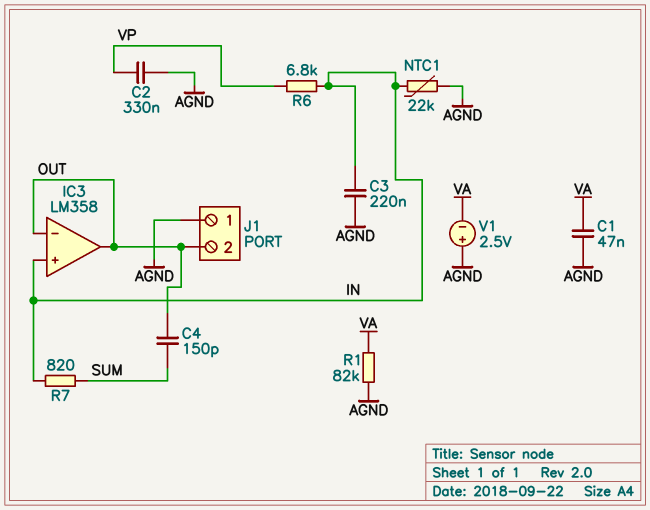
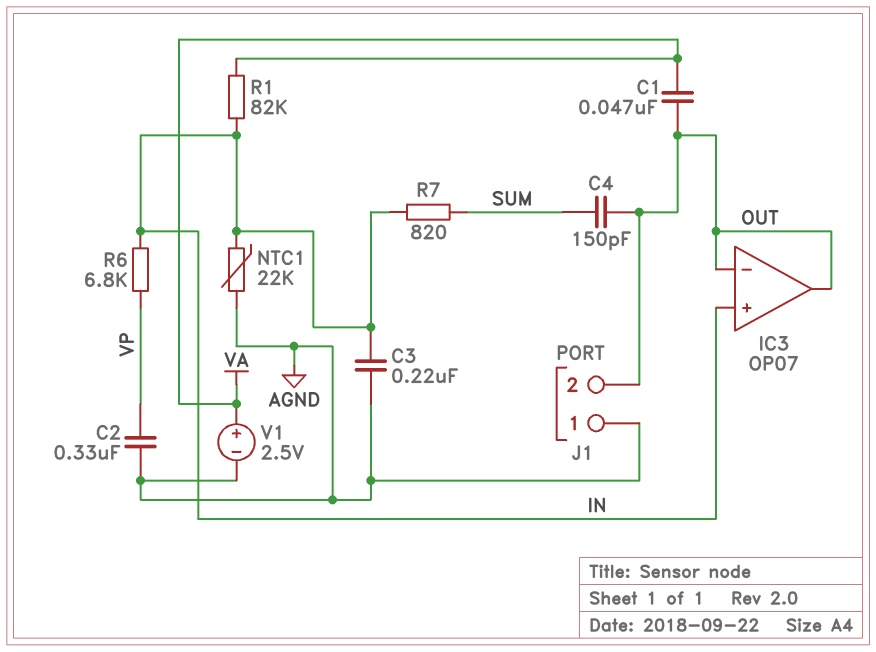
C1: 47nF (AGND, VA) -> 47nF (OUT, VA)
IC3: LM358 -> OP07
R1: 82k (AGND, VA) -> 82k (IN, VA)
V1: 2.5V (plus AGND, minus VA) -> 2.5V (plus VA, minus AGND)

